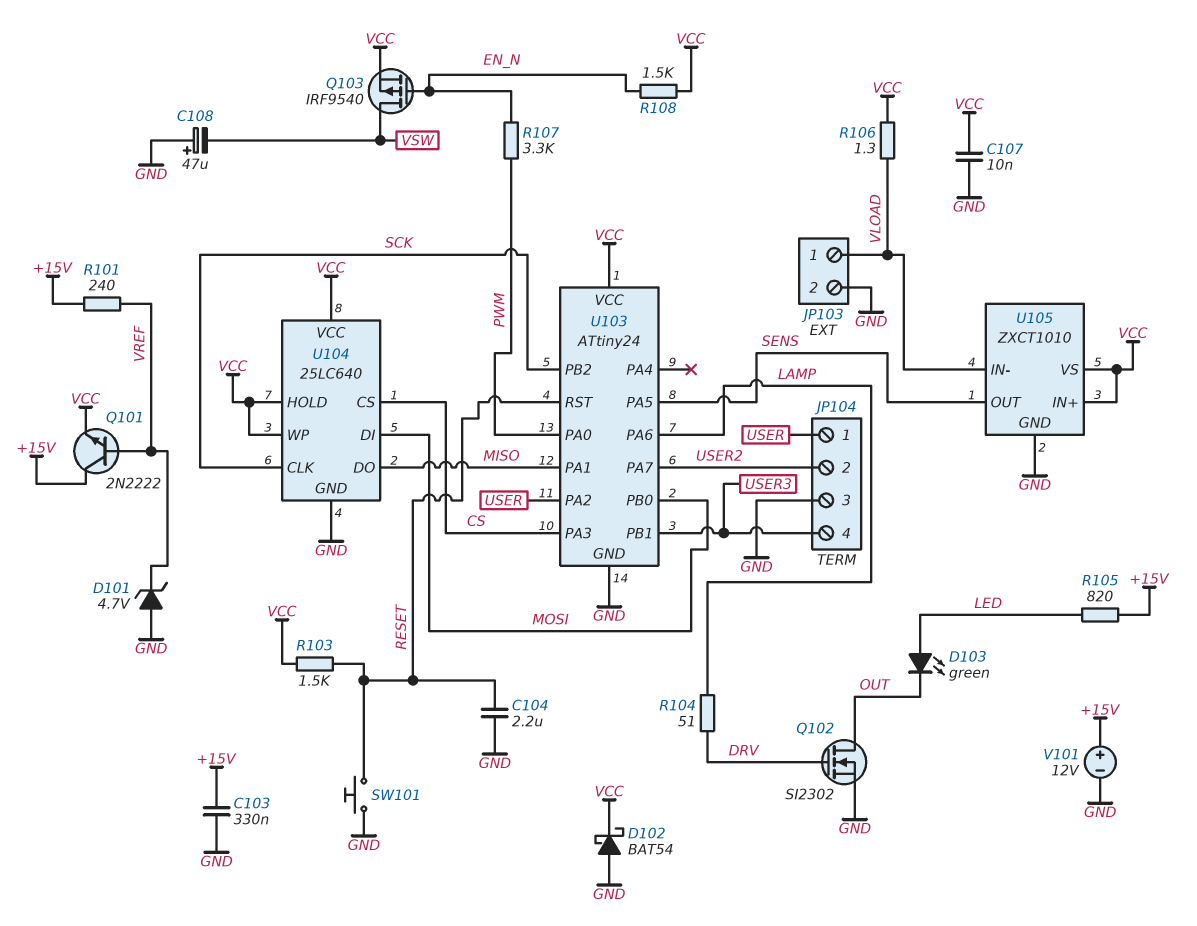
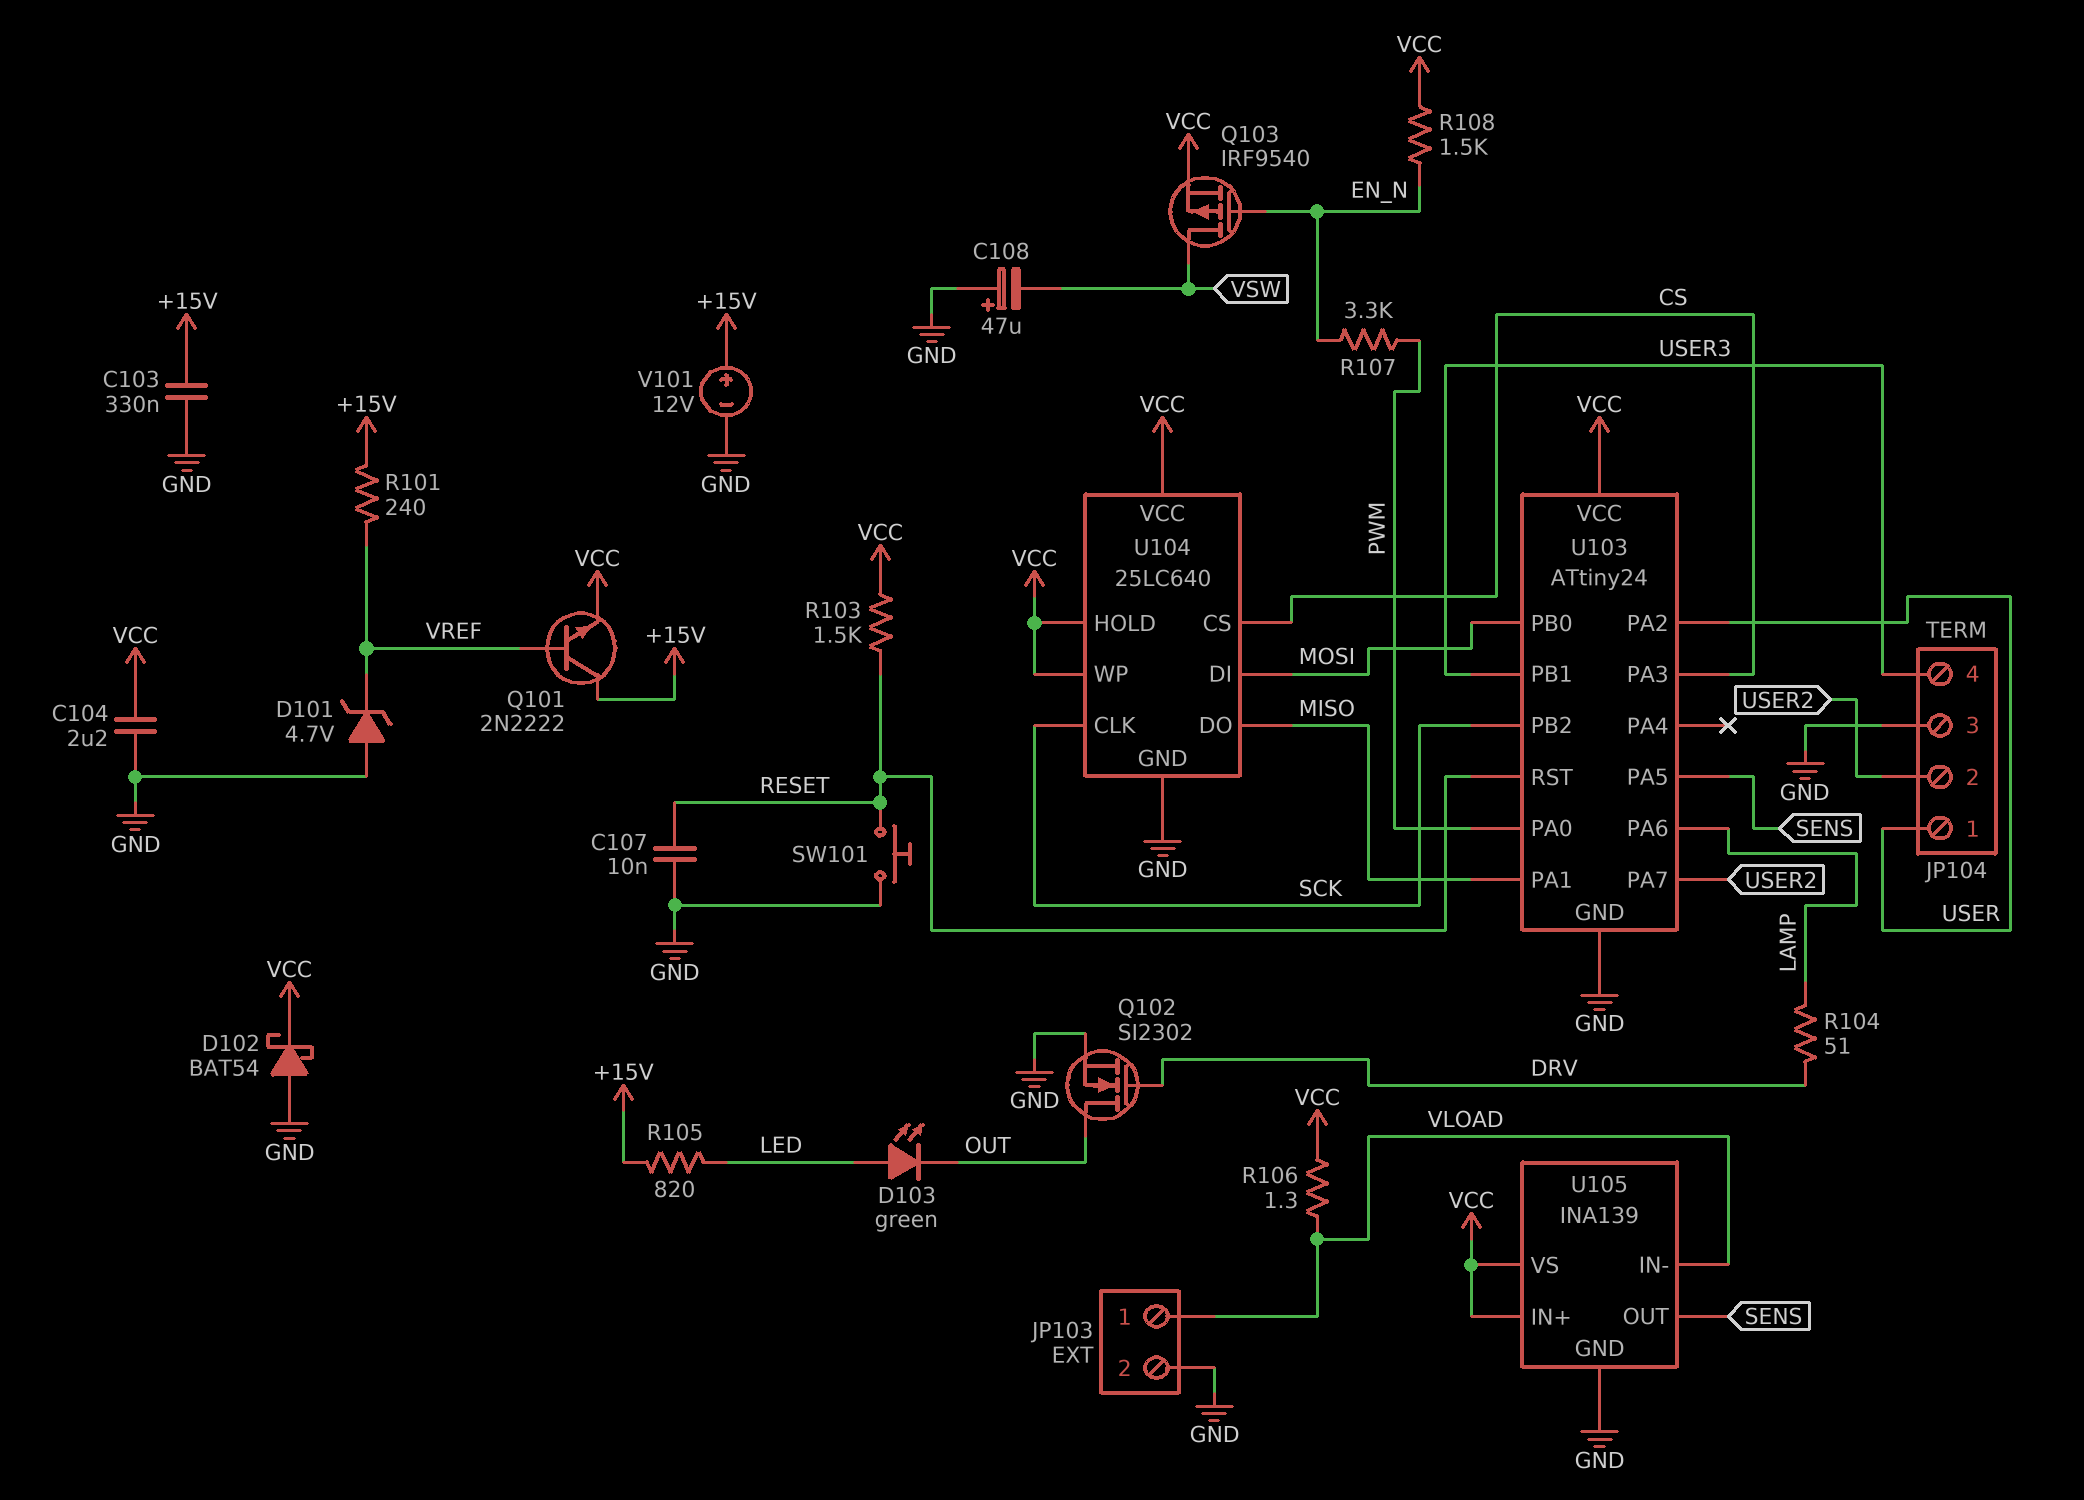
C104: 2.2uF (GND, RESET) -> 2.2uF (GND, VCC)
C107: 10nF (GND, VCC) -> 10nF (GND, RESET)
U105: ZXCT1010 -> INA139

